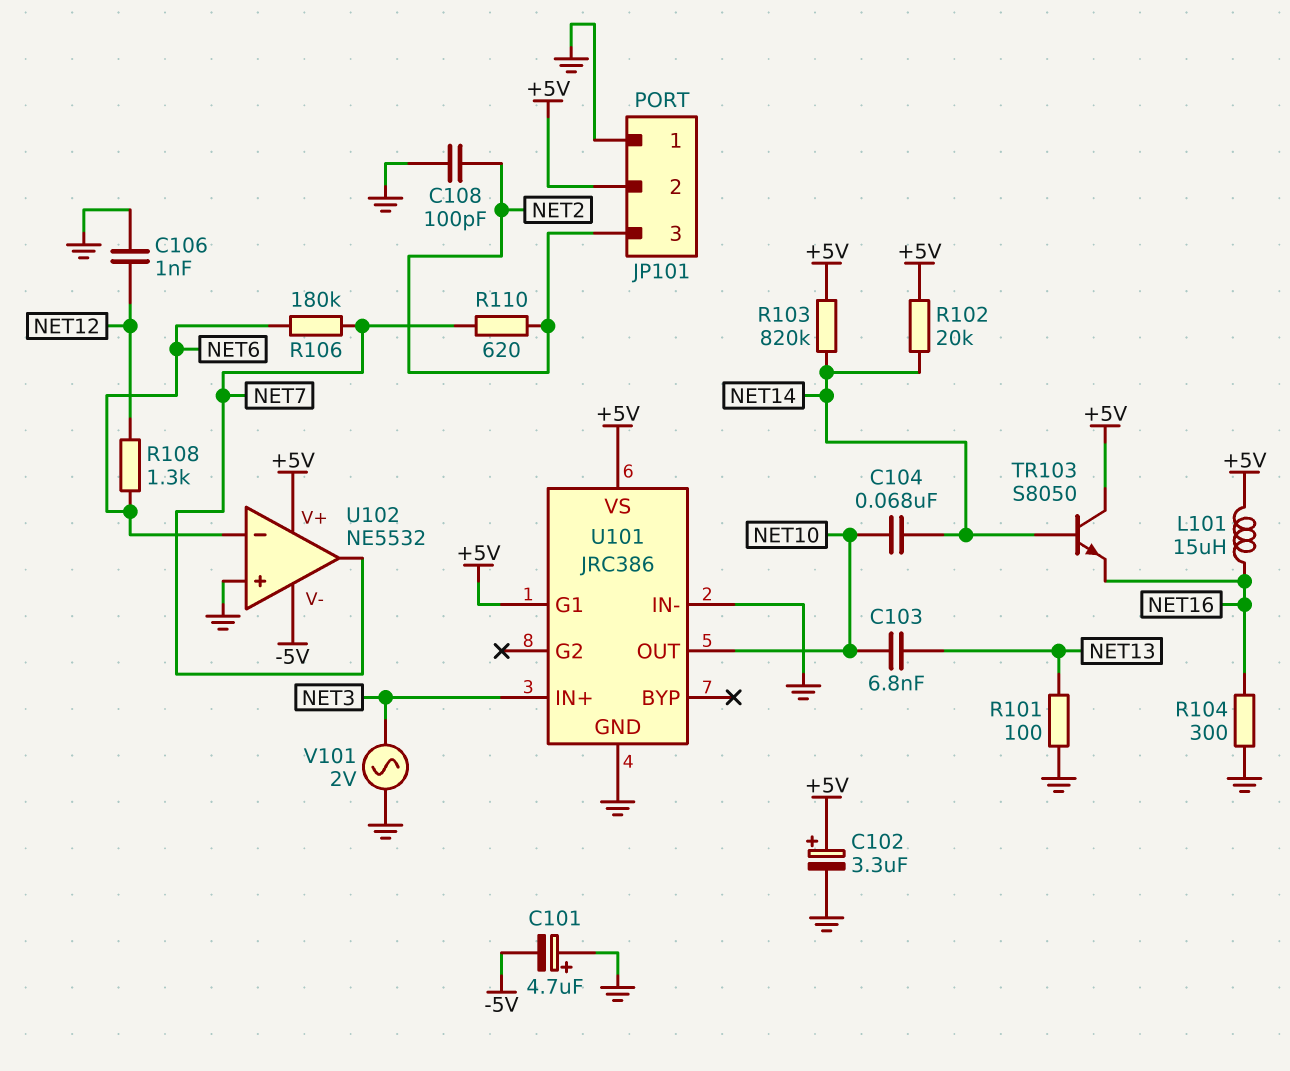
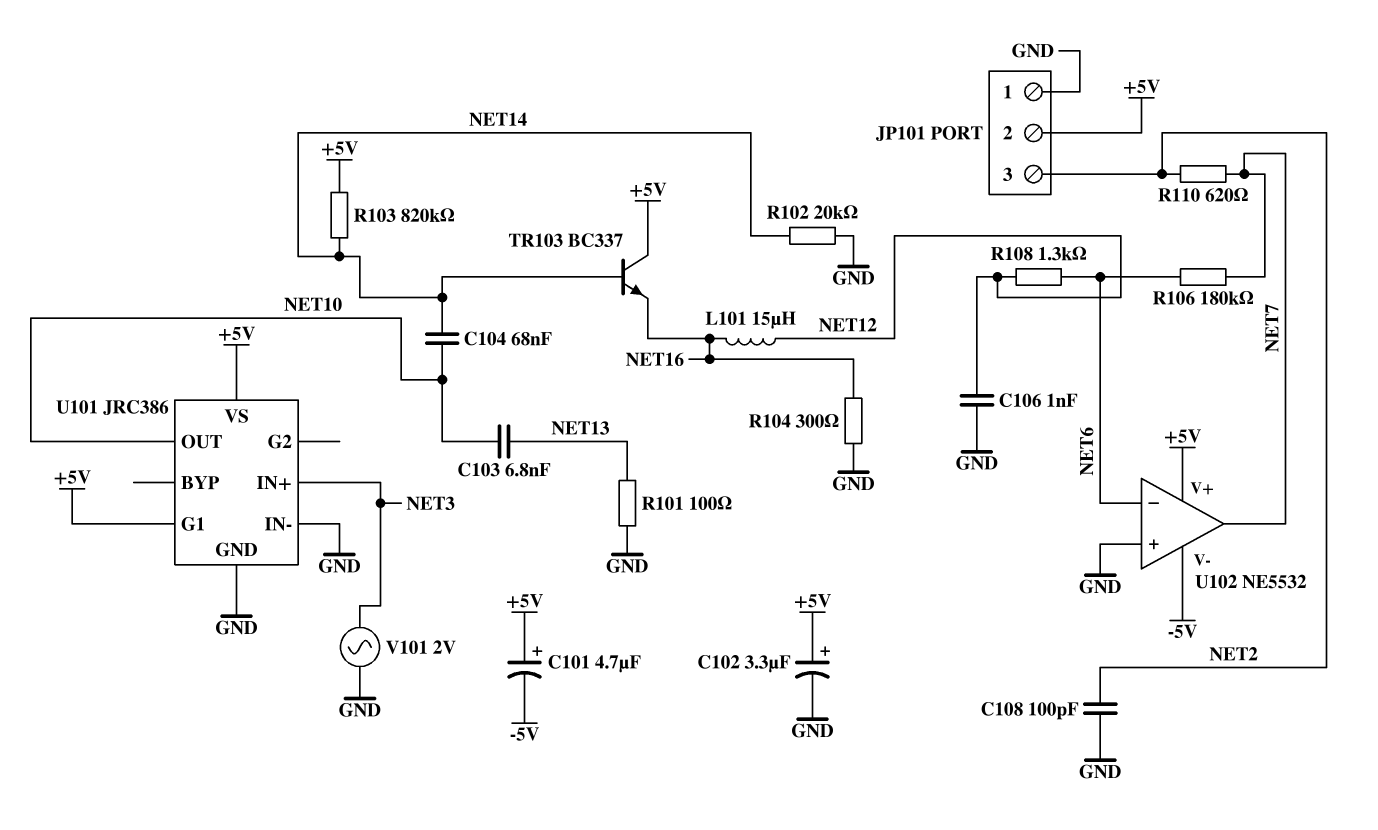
C101: 4.7uF (plus GND, minus -5V) -> 4.7uF (plus +5V, minus -5V)
L101: 15uH (+5V, NET16) -> 15uH (NET12, NET16)
R102: 20k (+5V, NET14) -> 20k (GND, NET14)
TR103: NPN S8050 (B NET14, C +5V, E NET16) -> NPN BC337 (B NET14, C +5V, E NET16)

